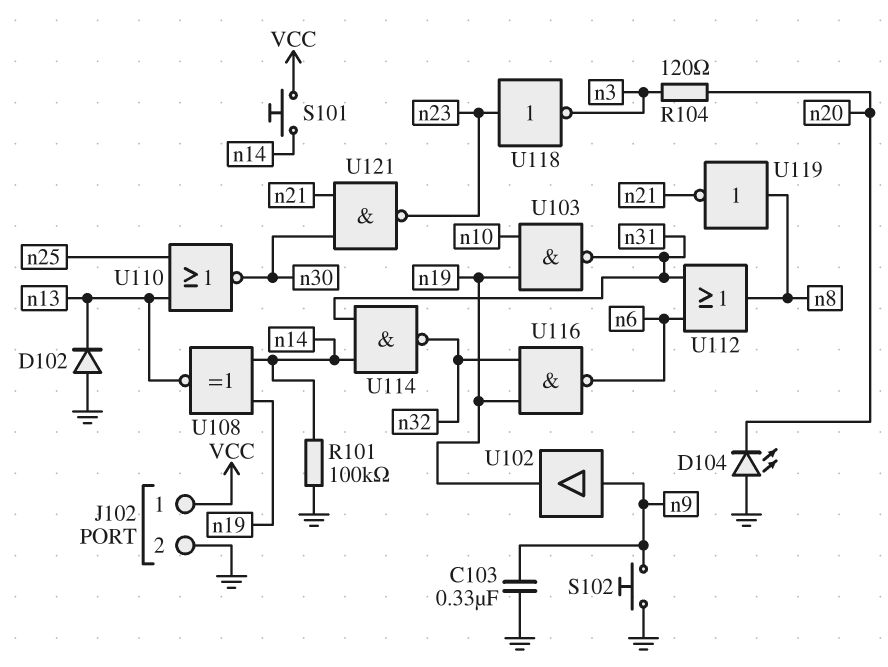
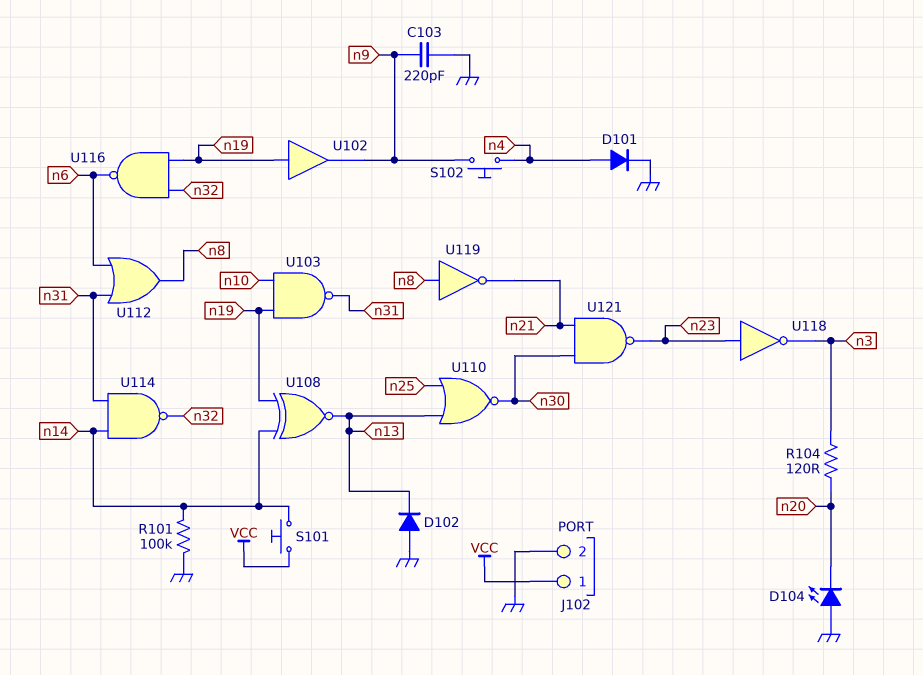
C103: 330nF (GND, n9) -> 220pF (GND, n9)
D101: none -> diode (A n4, K GND)
S102: button (GND, n9) -> button (n4, n9)
U102: buffer (in n9, out n19) -> buffer (in n19, out n9)

